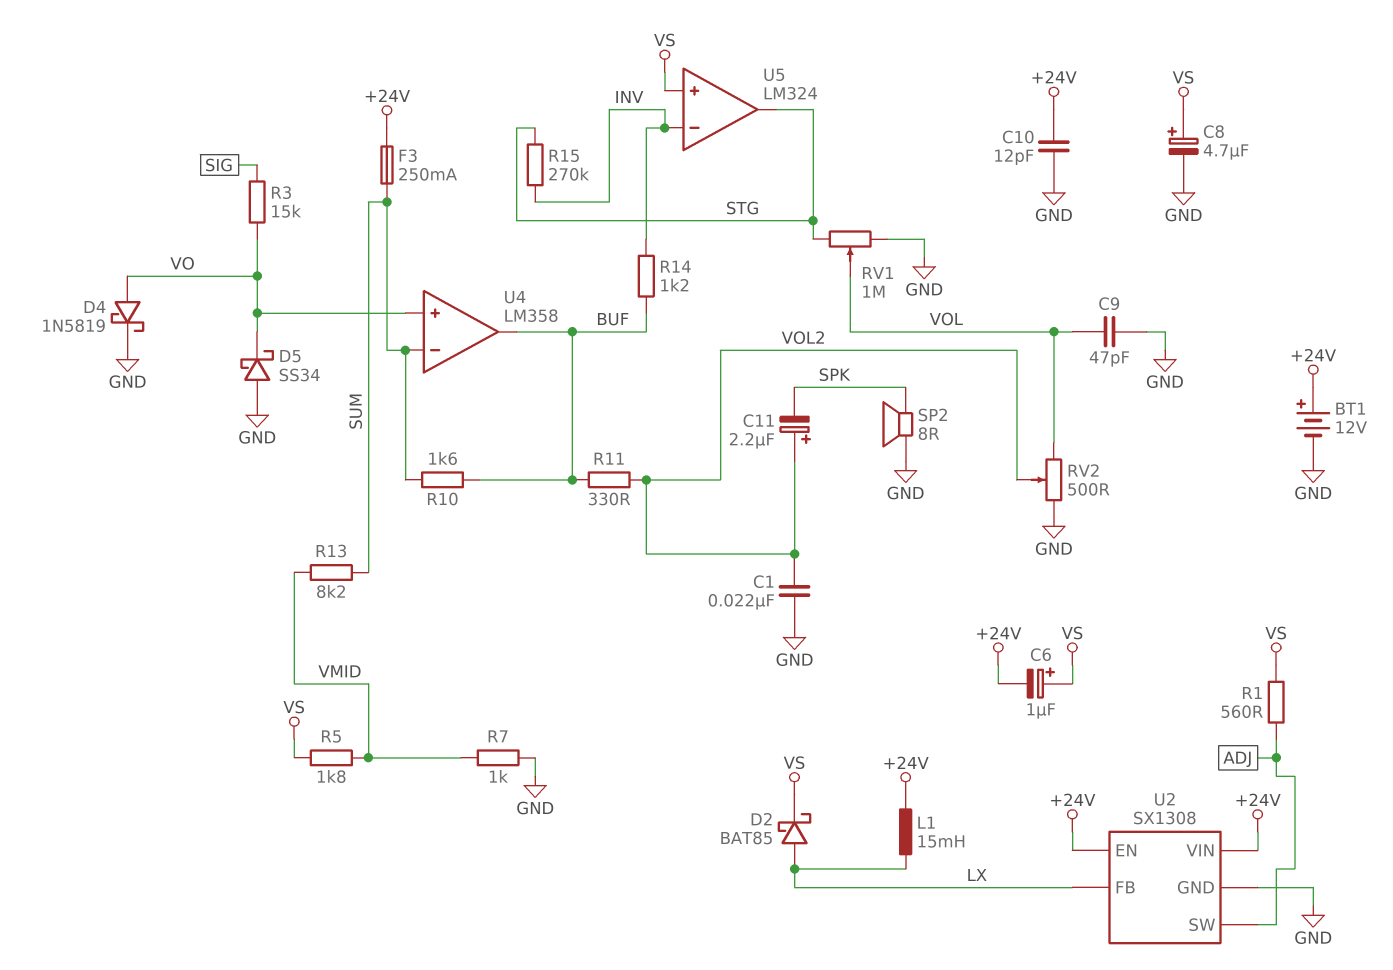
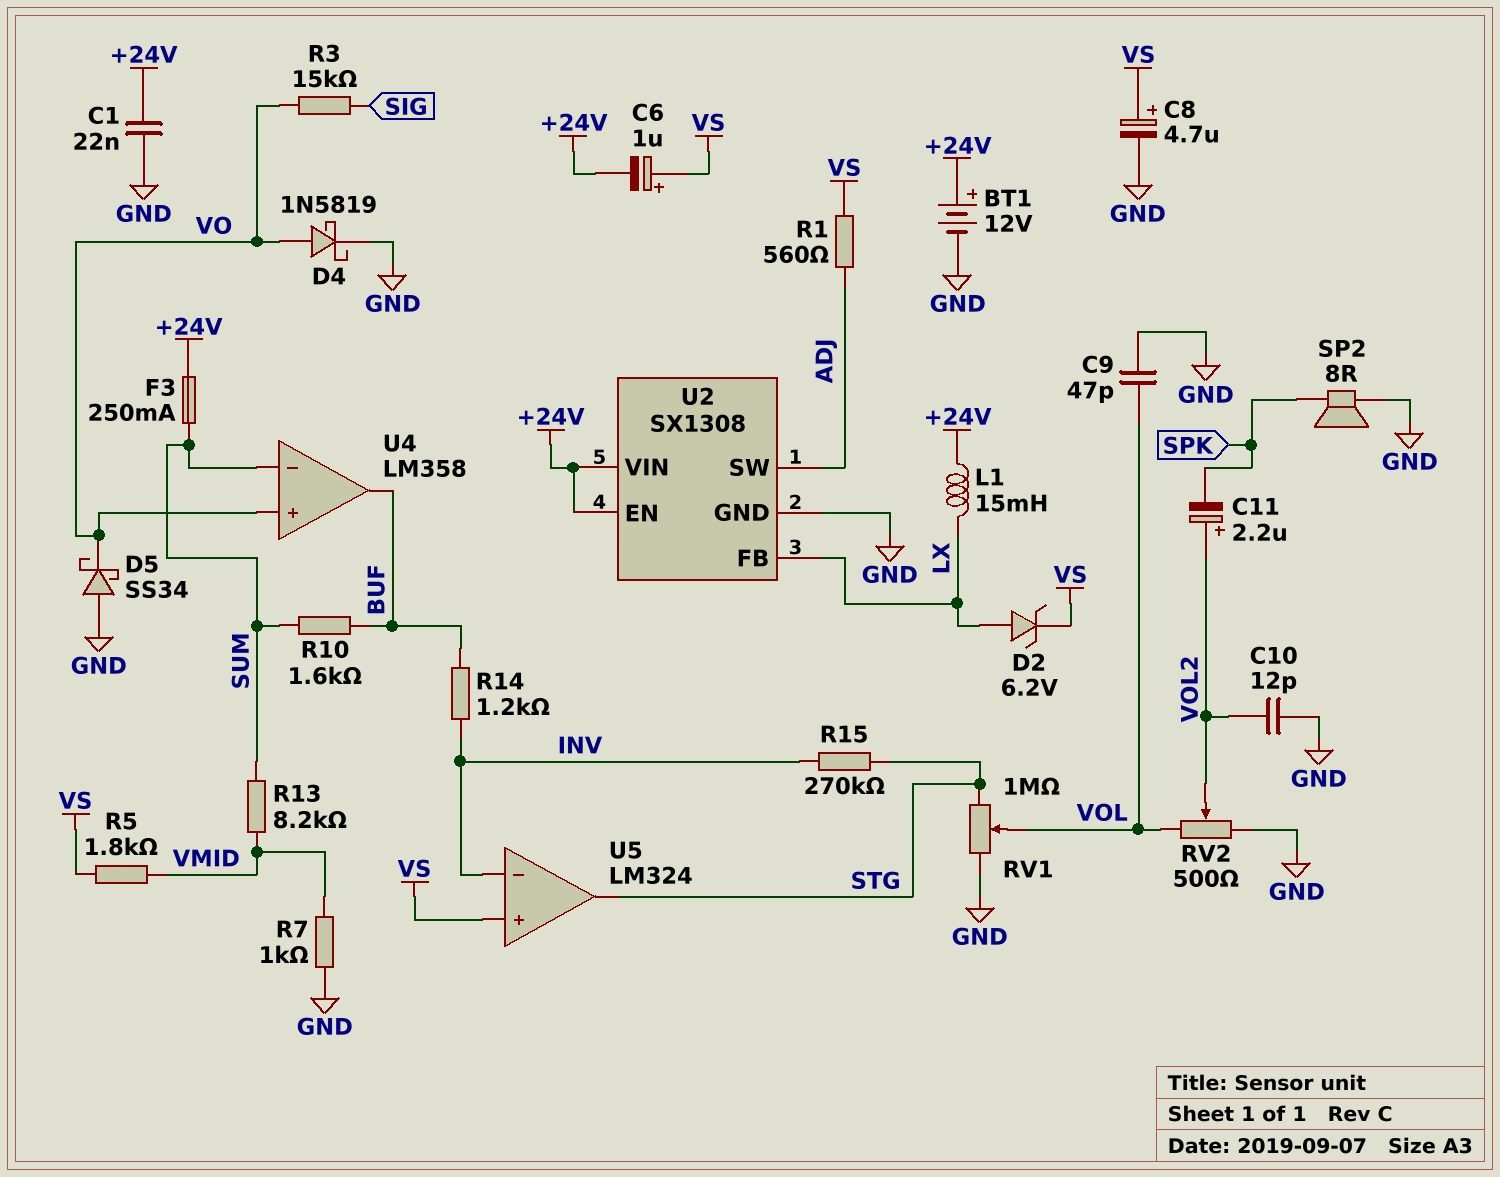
C1: 22nF (GND, VOL2) -> 22nF (+24V, GND)
C10: 12pF (+24V, GND) -> 12pF (GND, VOL2)
D2: schottky BAT85 (A LX, K VS) -> zener 6.2V (A LX, K VS)
R11: 330 (BUF, VOL2) -> none

